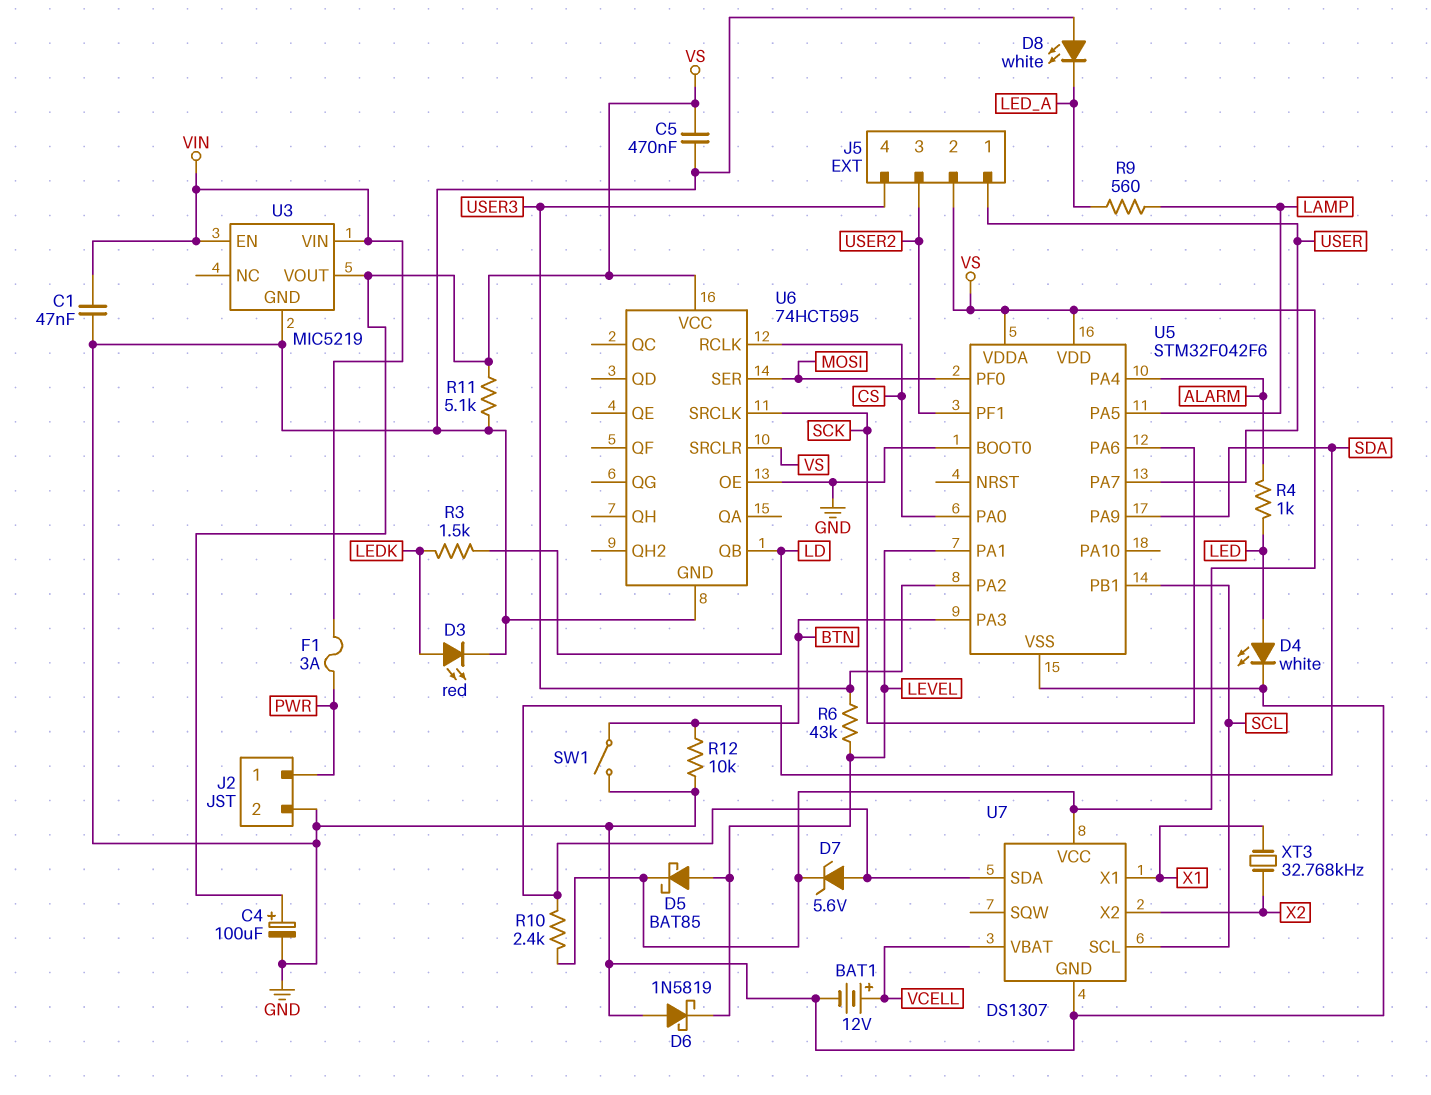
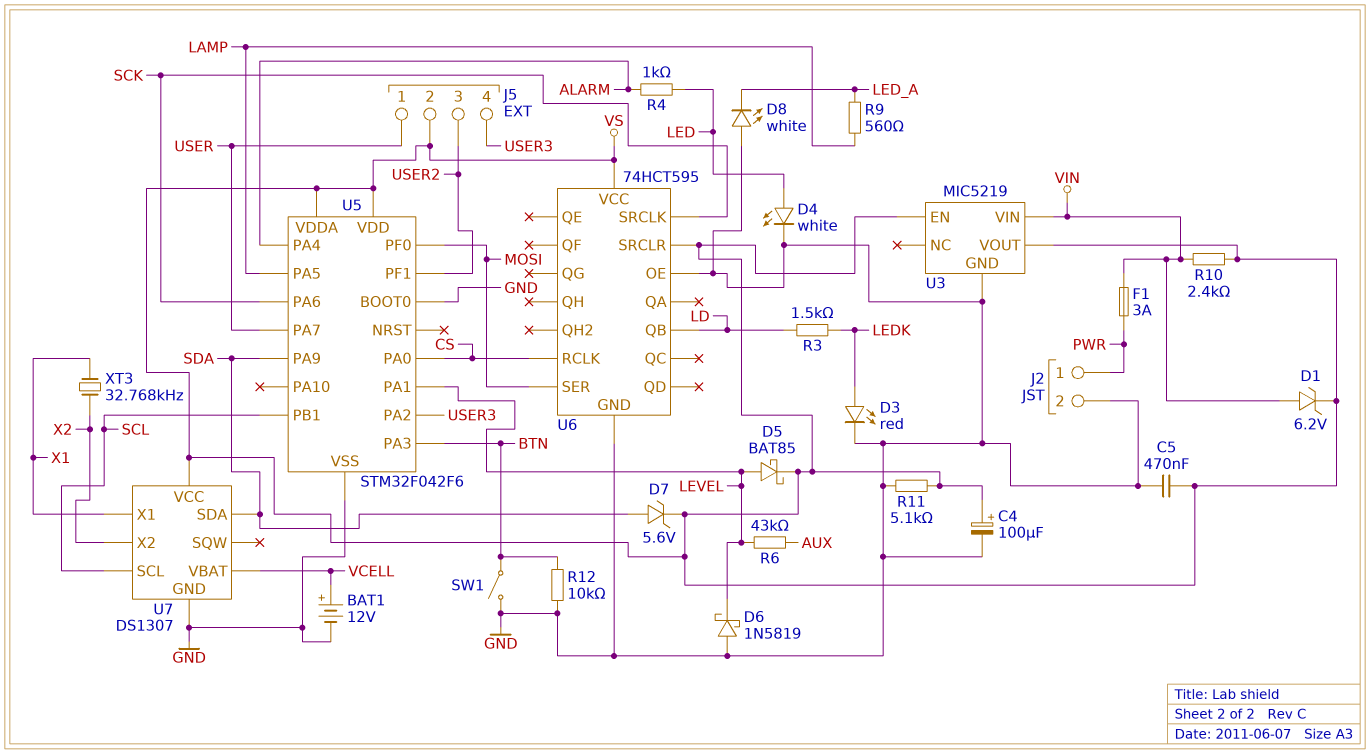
C1: 47nF (GND, VIN) -> none
D1: none -> zener 6.2V (A VIN, K VS)
R6: 43k (LEVEL, USER3) -> 43k (AUX, LEVEL)
R10: 2.4k (SDA, VS) -> 2.4k (VIN, VS)
U3 pin EN: VIN -> VS

